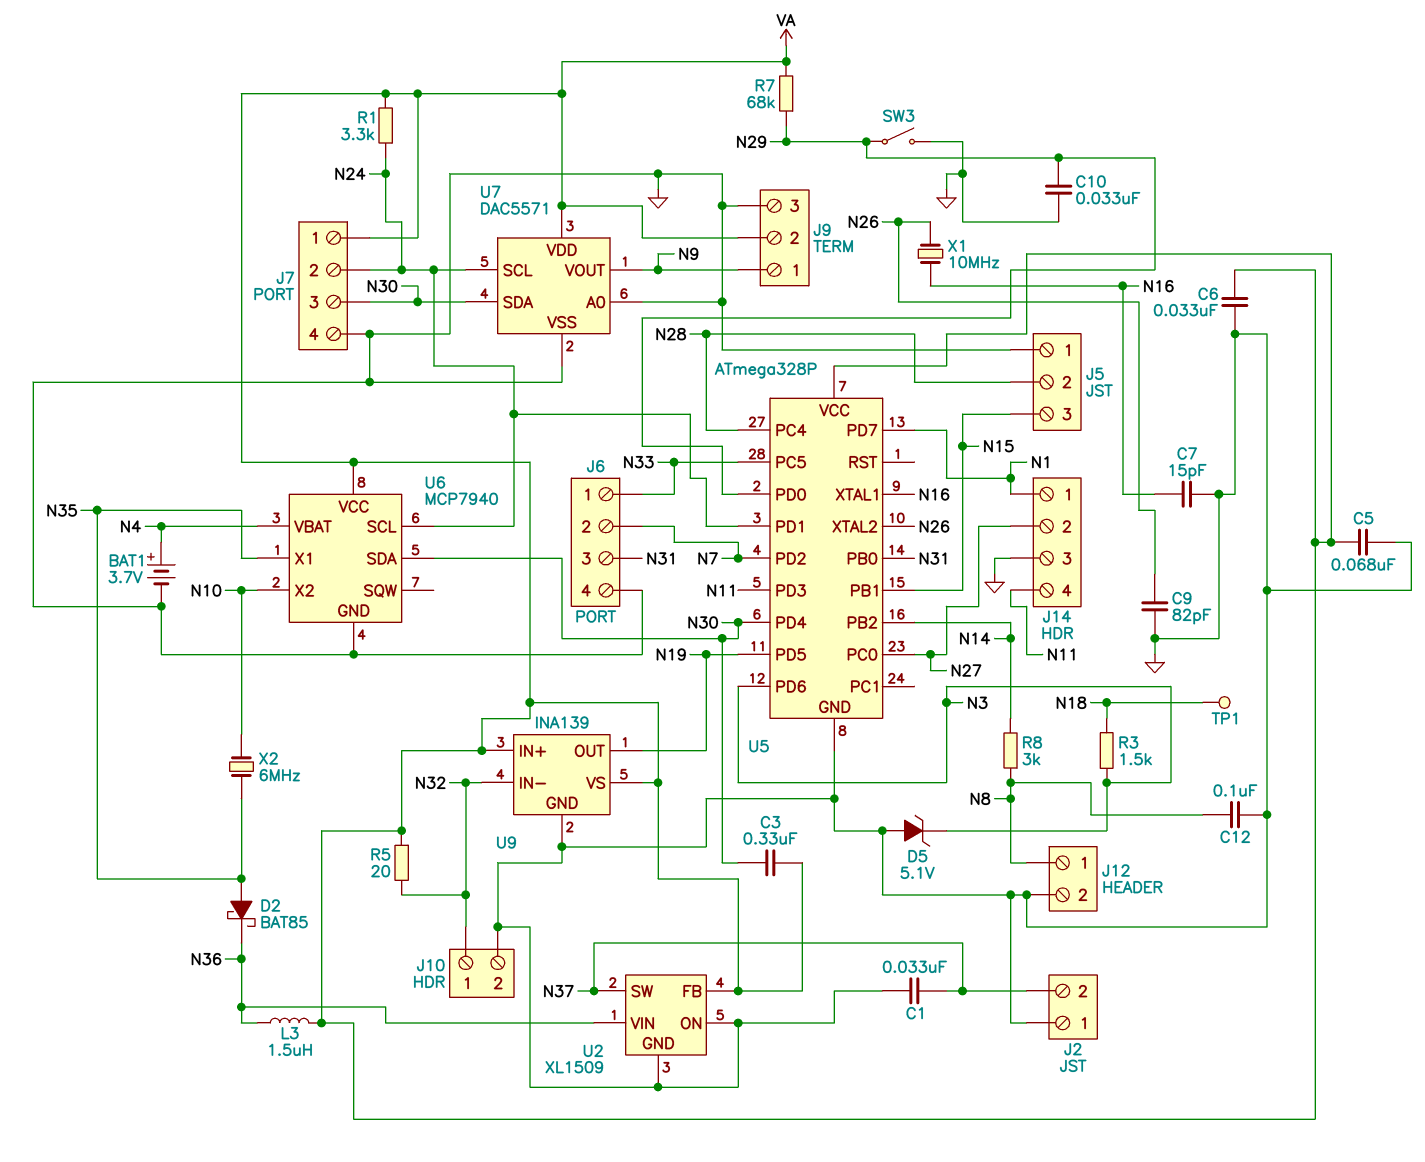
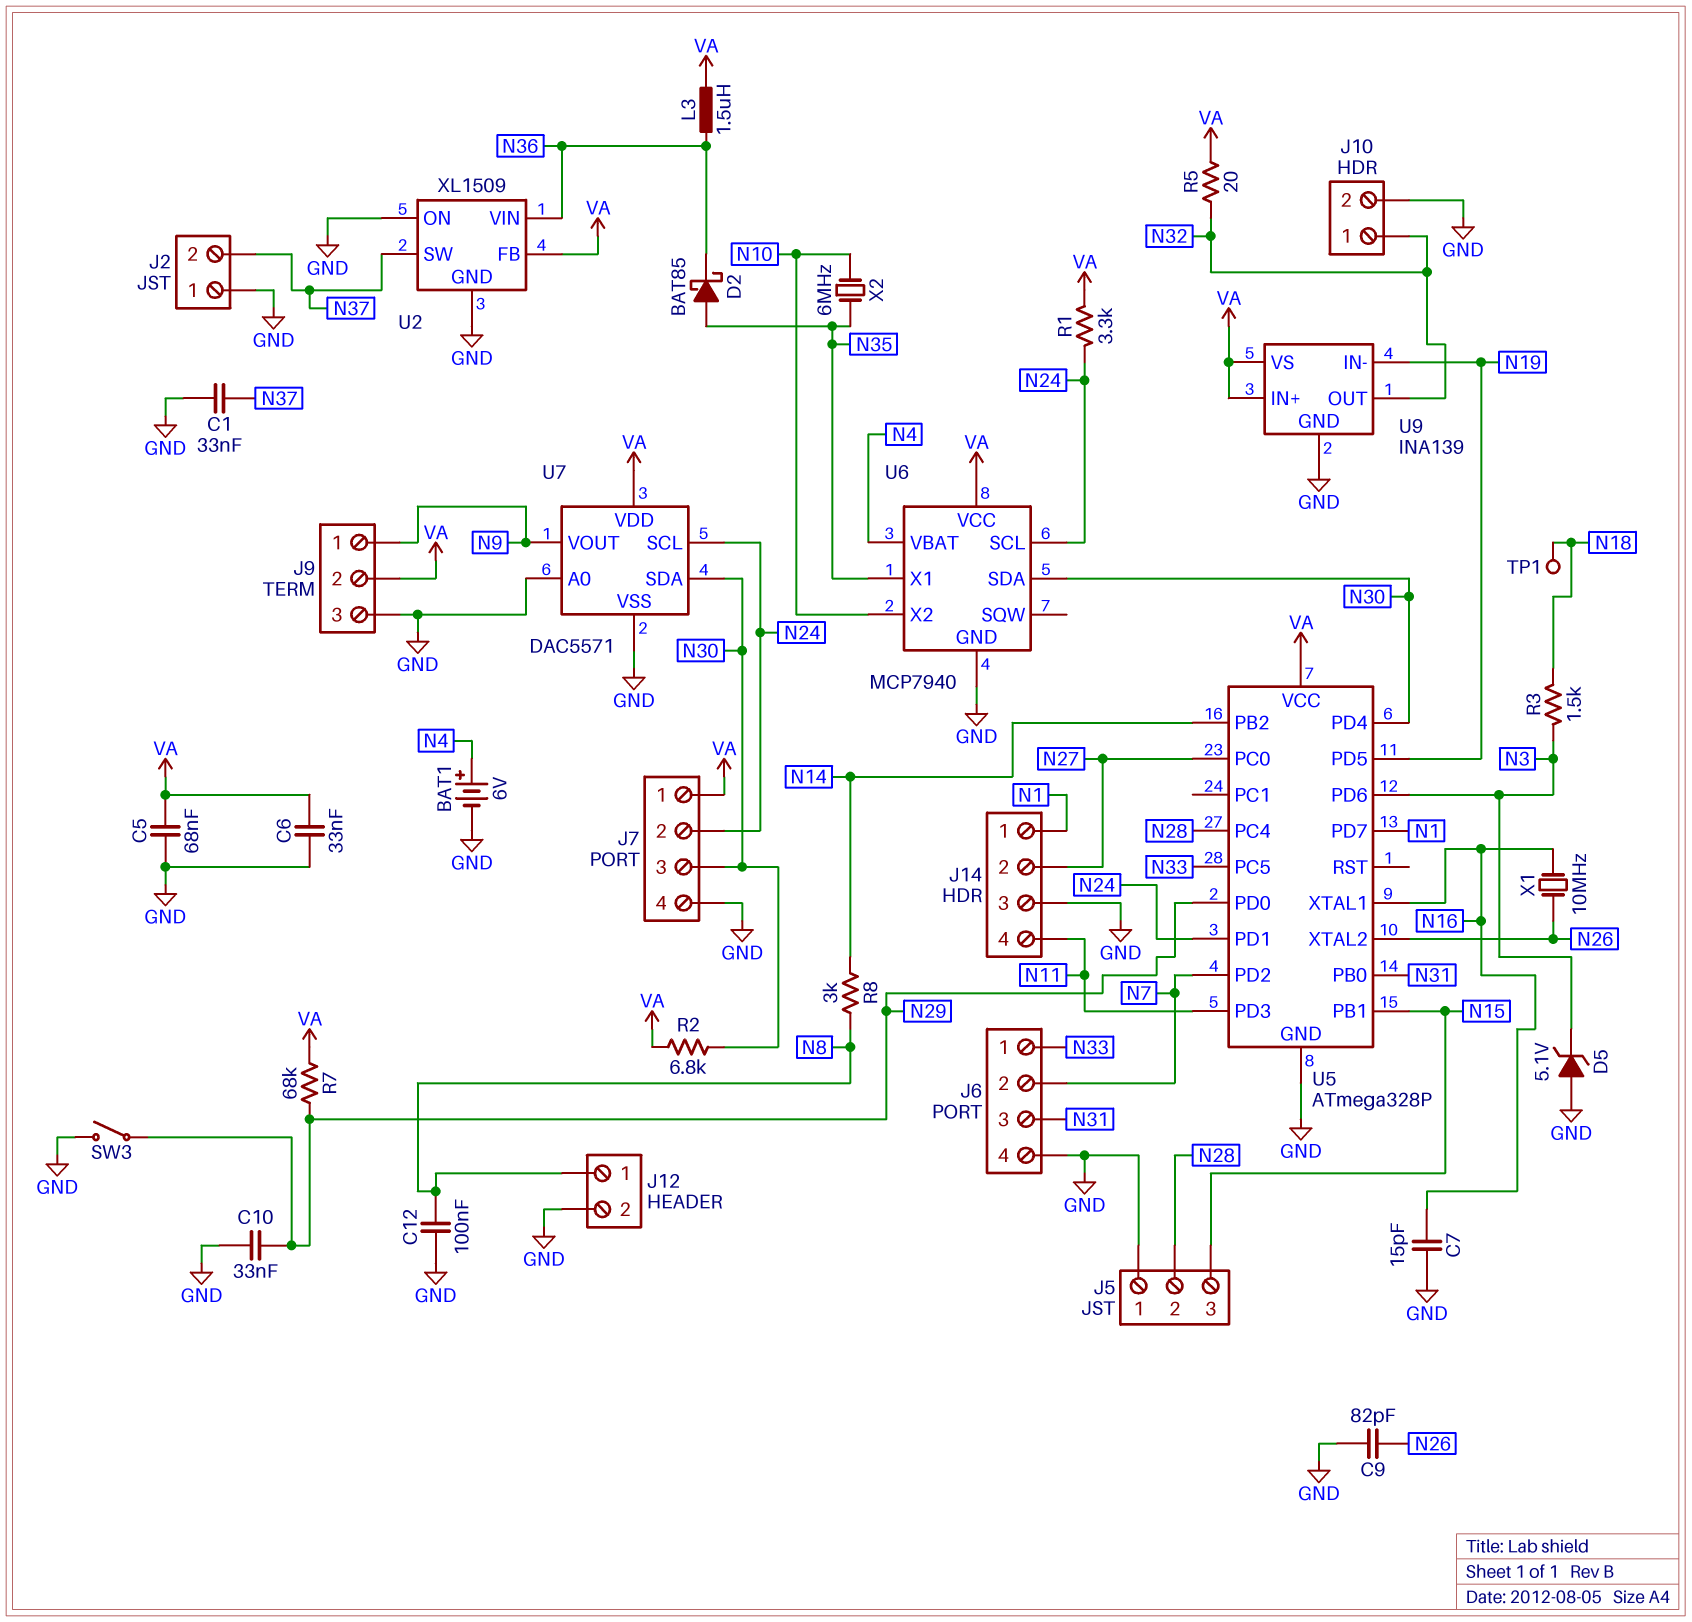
BAT1: 3.7V (plus N4, minus GND) -> 6V (plus N4, minus GND)
C3: 330nF (N30, VA) -> none
R2: none -> 6.8k (N30, VA)
U9 pin IN-: N32 -> N19
U9 pin OUT: N19 -> N32

